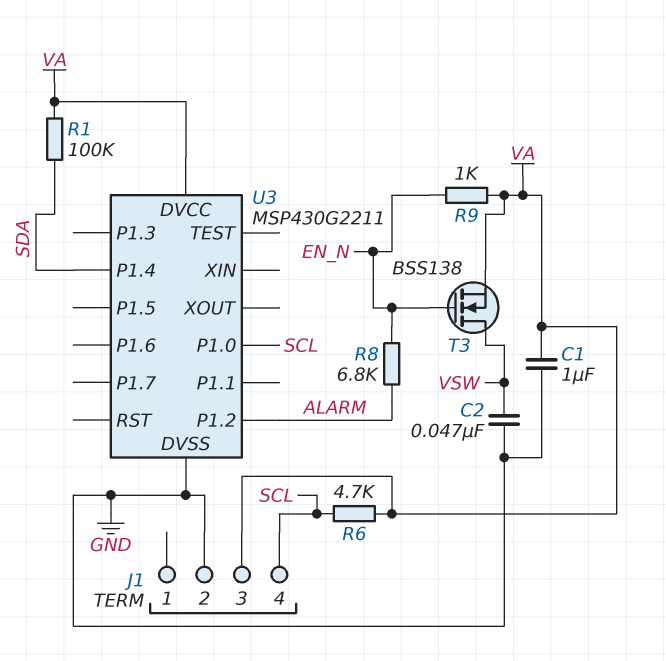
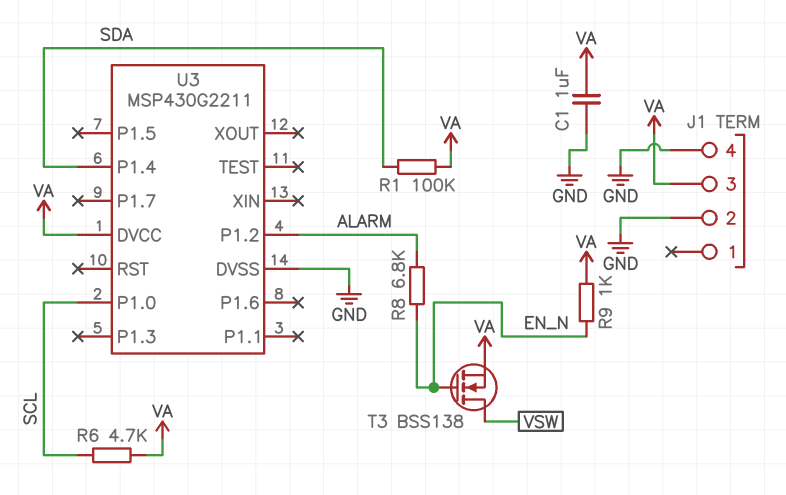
C2: 47nF (GND, VSW) -> none
J1 pin 4: SCL -> GND

